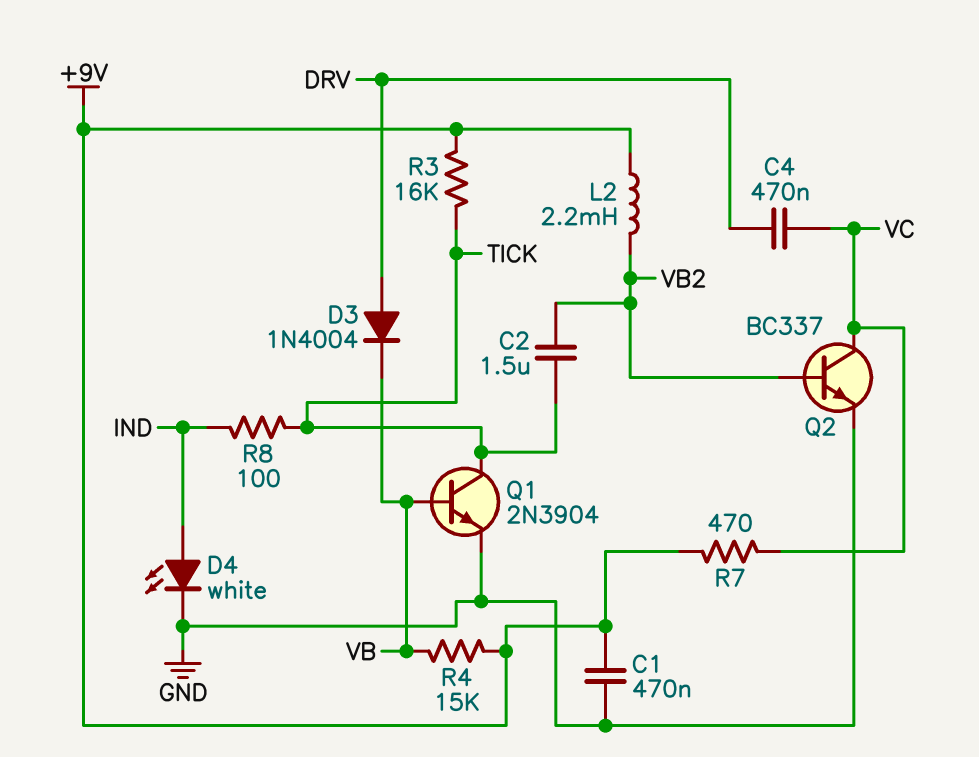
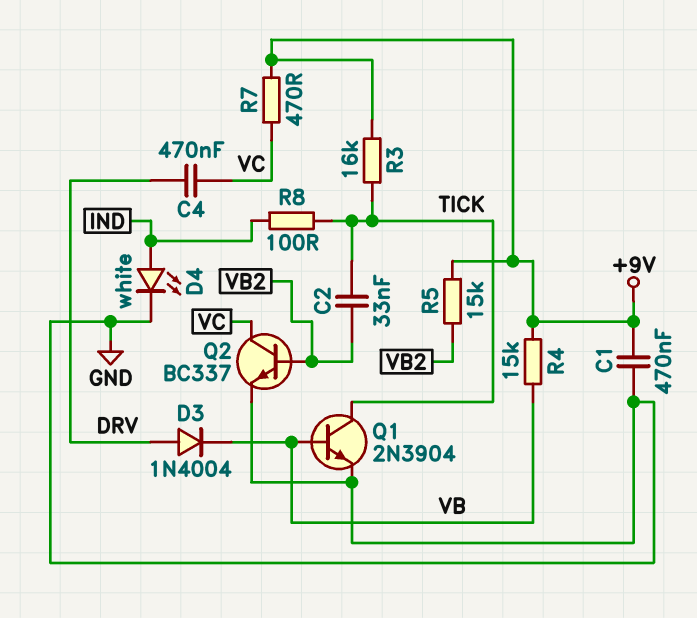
C2: 1.5uF (TICK, VB2) -> 33nF (TICK, VB2)
L2: 2.2mH (+9V, VB2) -> none
R5: none -> 15k (+9V, VB2)

